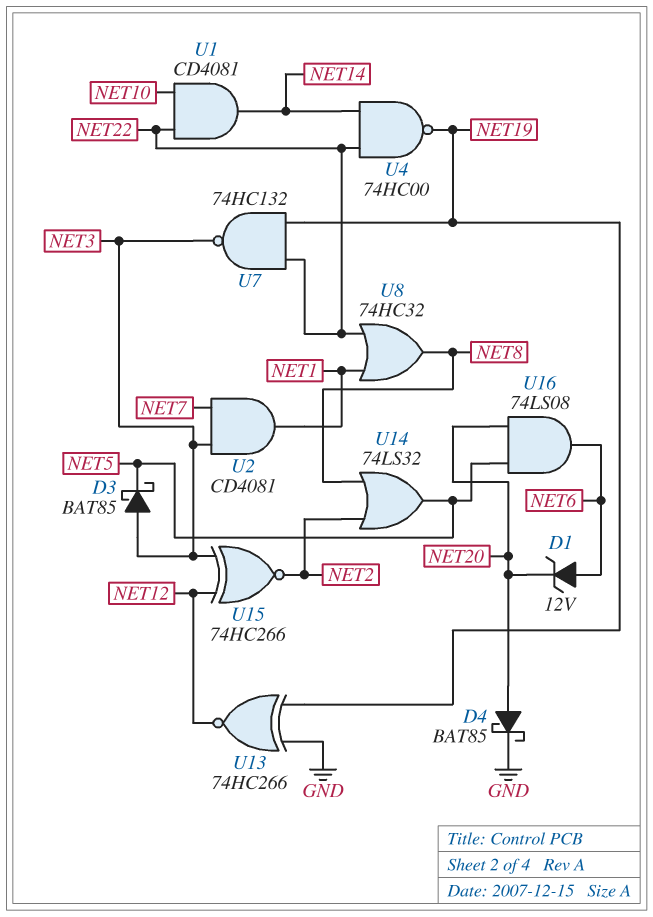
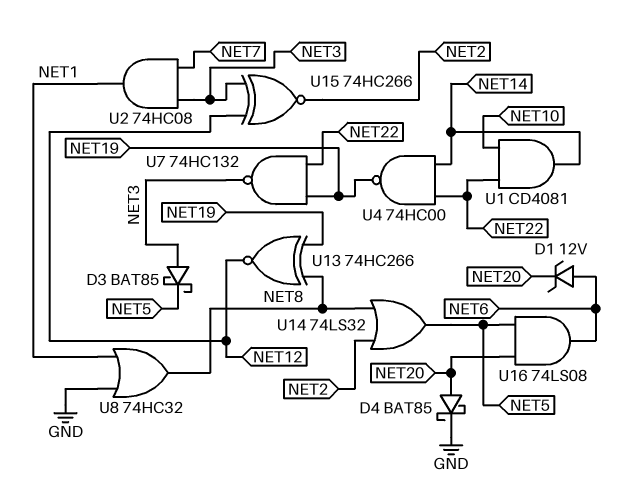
U2: AND CD4081 (in NET3, in NET7, out NET1) -> AND 74HC08 (in NET3, in NET7, out NET1)
U8: OR 74HC32 (in NET1, in NET22, out NET8) -> OR 74HC32 (in GND, in NET1, out NET8)
U13: XNOR 74HC266 (in GND, in NET19, out NET12) -> XNOR 74HC266 (in NET8, in NET19, out NET12)

